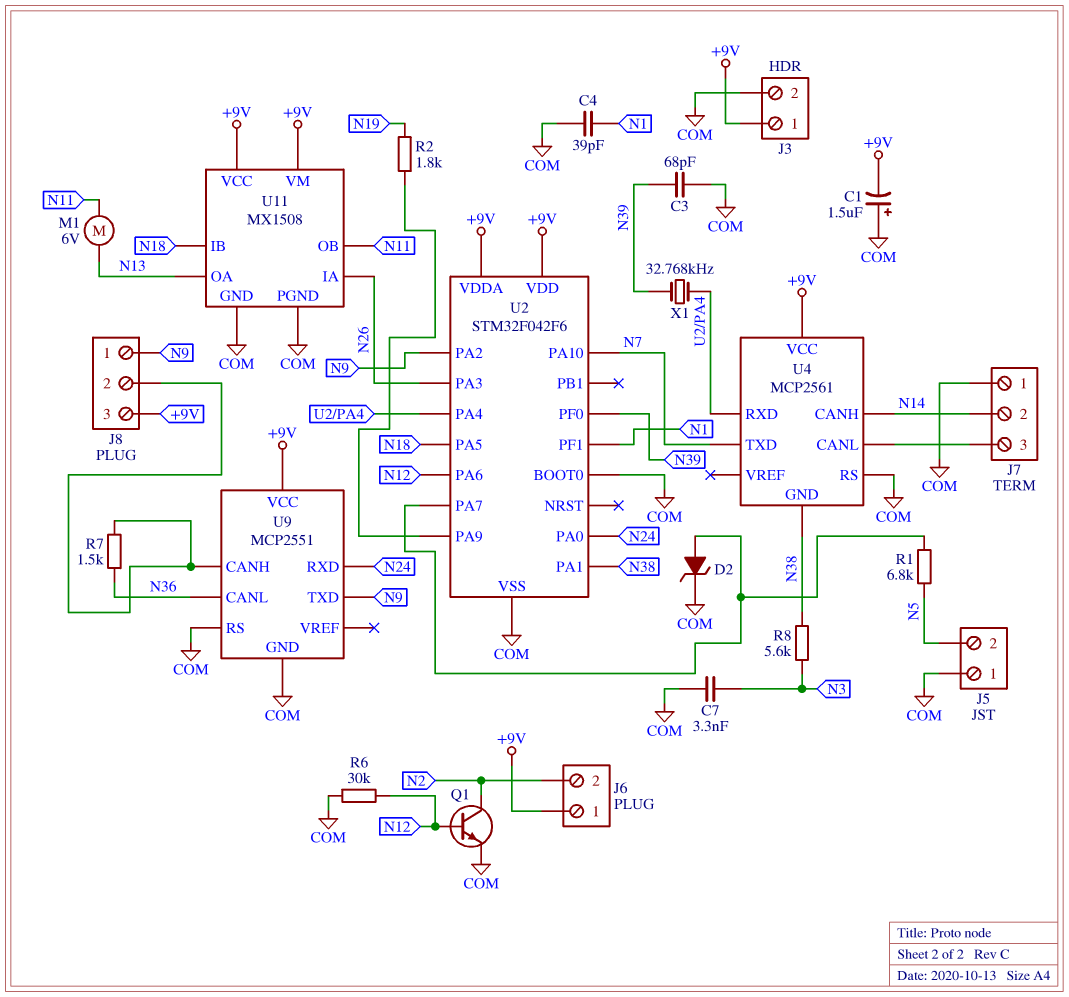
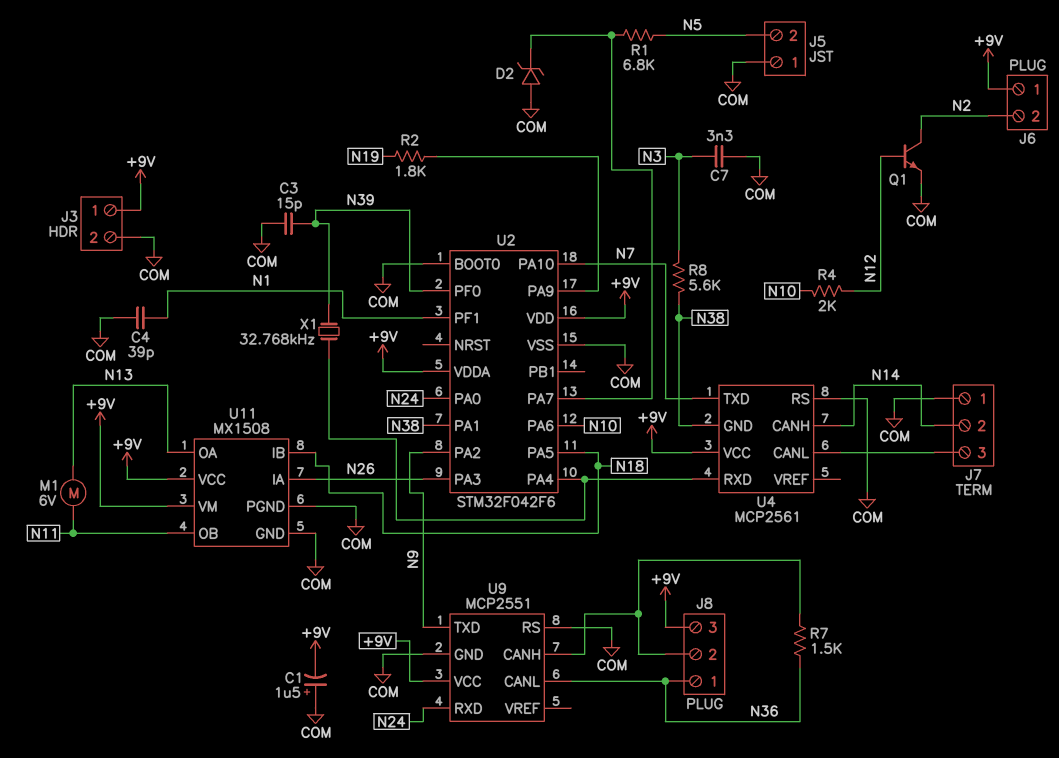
C3: 68pF (COM, N39) -> 15pF (COM, N39)
D2: zener (A U2/PA7, K COM) -> zener (A COM, K U2/PA7)
J8 pin 1: N9 -> N36
R4: none -> 2k (N10, N12)
R6: 30k (COM, N12) -> none
U2 pin PA6: N12 -> N10

